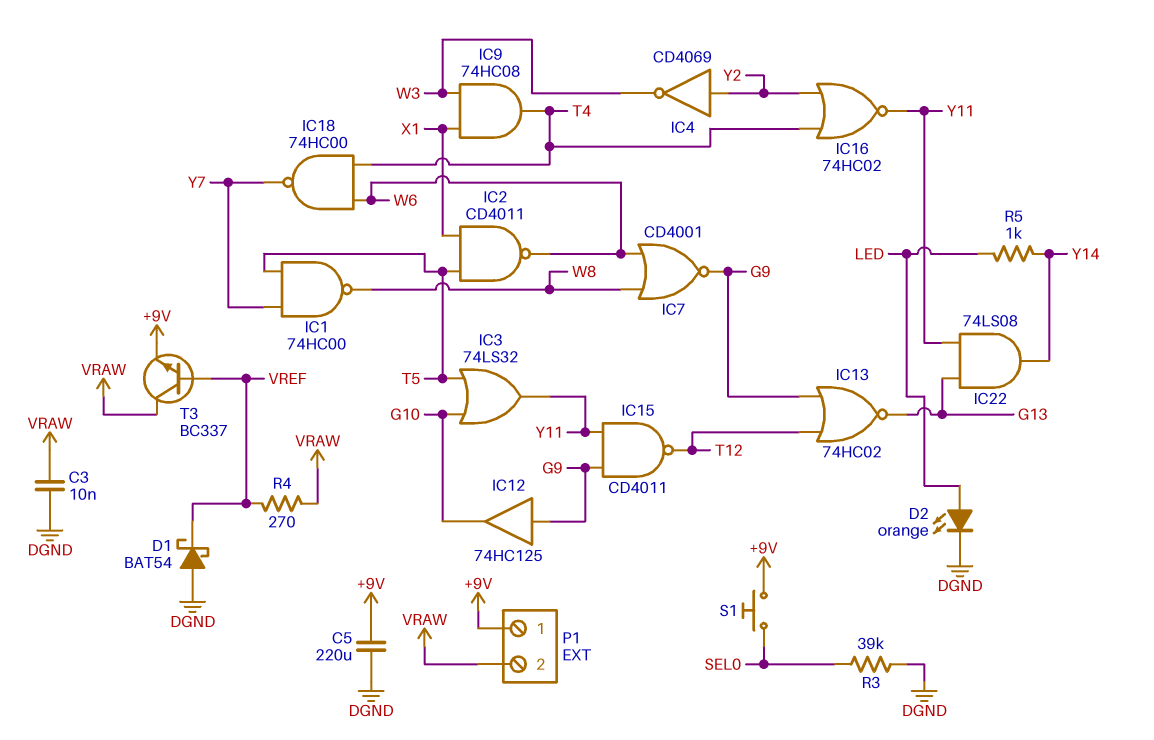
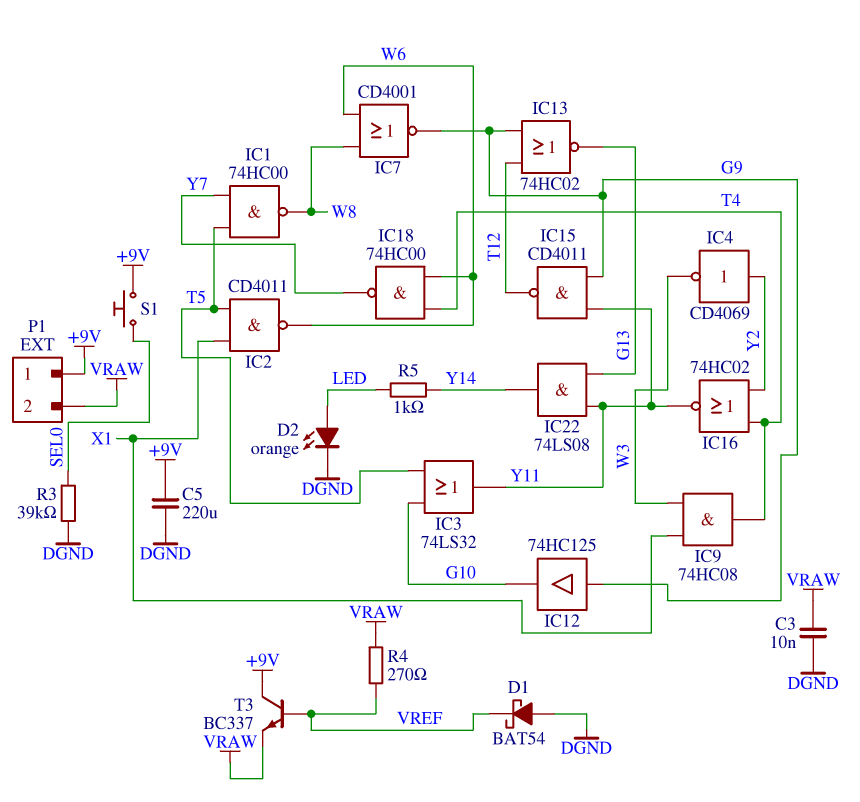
T3: NPN BC337 (B VREF, C VRAW, E +9V) -> NPN BC337 (B VREF, C +9V, E VRAW)

